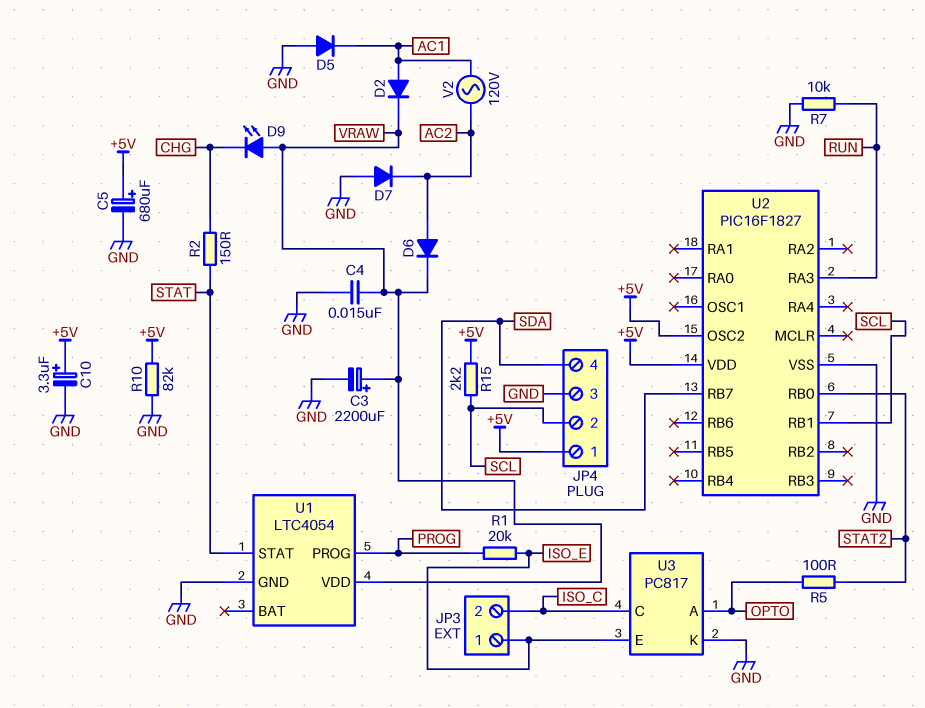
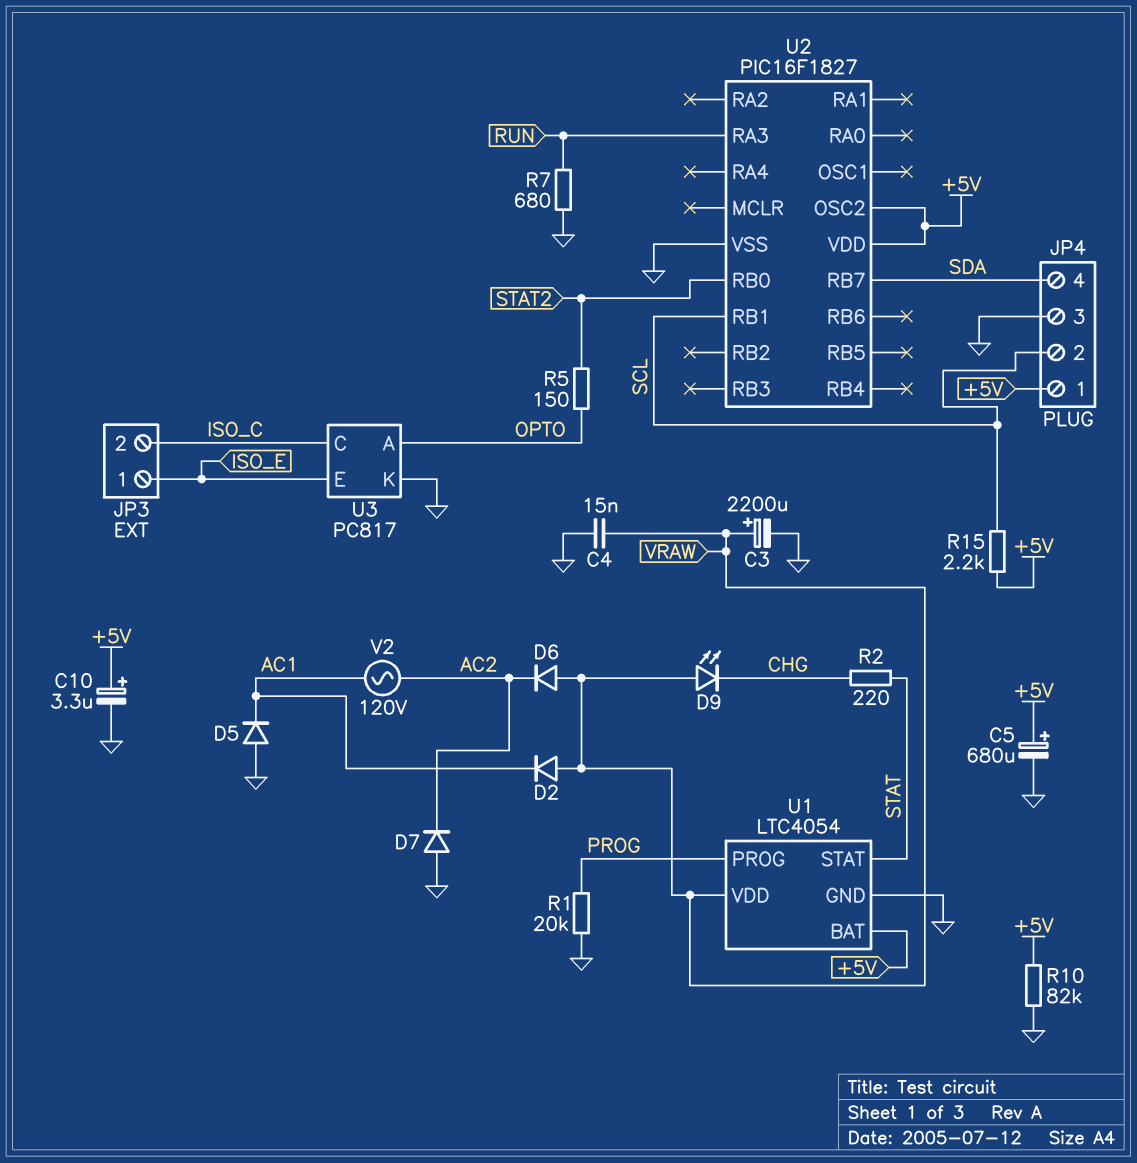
D2: diode (A AC1, K VRAW) -> diode (A VRAW, K AC1)
D6: diode (A AC2, K VRAW) -> diode (A VRAW, K AC2)
R1: 20k (ISO_E, PROG) -> 20k (GND, PROG)
R2: 150 (CHG, STAT) -> 220 (CHG, STAT)
R5: 100 (OPTO, STAT2) -> 150 (OPTO, STAT2)
R7: 10k (GND, RUN) -> 680 (GND, RUN)
U1 pin BAT: none -> +5V

